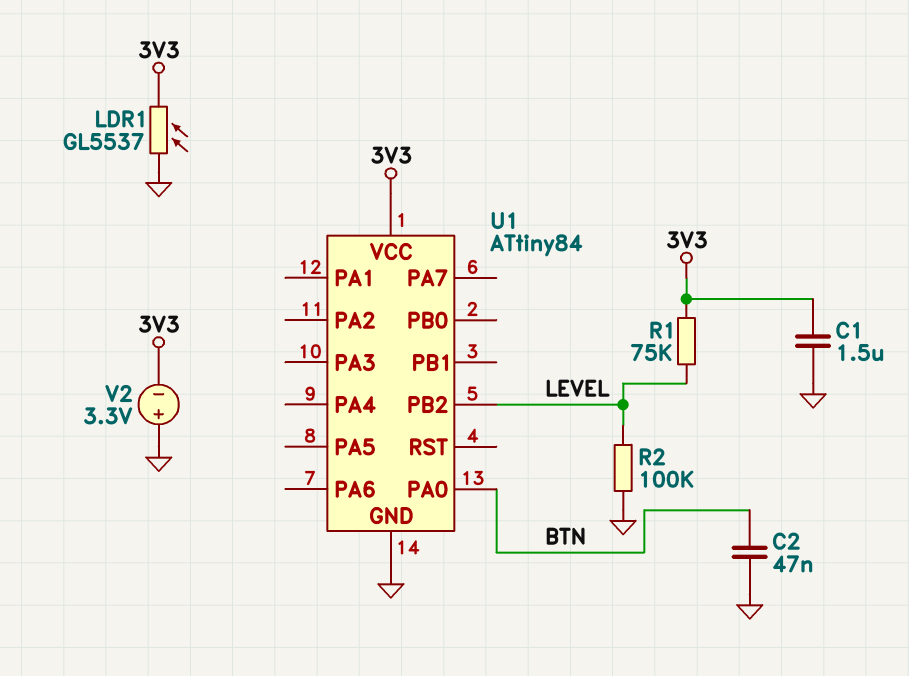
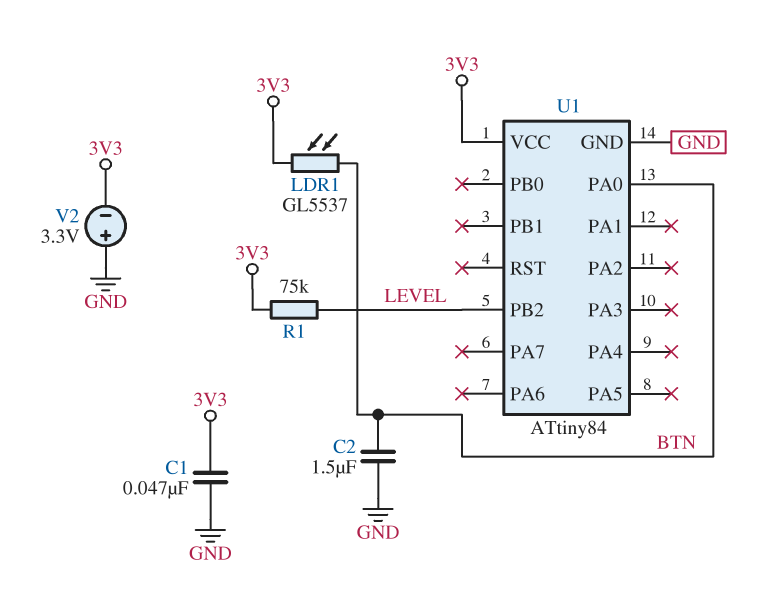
C1: 1.5uF (3V3, GND) -> 47nF (3V3, GND)
C2: 47nF (BTN, GND) -> 1.5uF (BTN, GND)
LDR1: GL5537 (3V3, GND) -> GL5537 (3V3, BTN)
R2: 100k (GND, LEVEL) -> none

